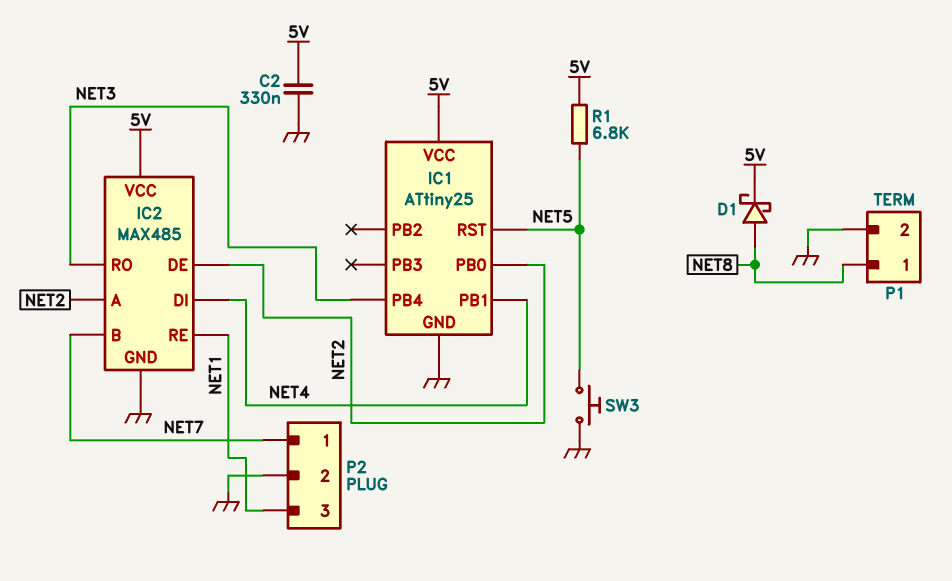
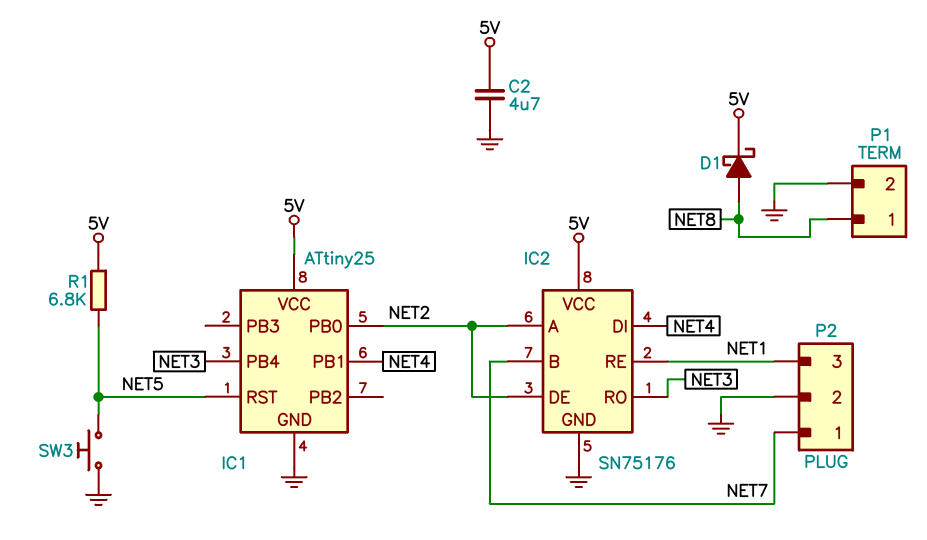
C2: 330nF (5V, GND) -> 4.7uF (5V, GND)
IC2: MAX485 -> SN75176

